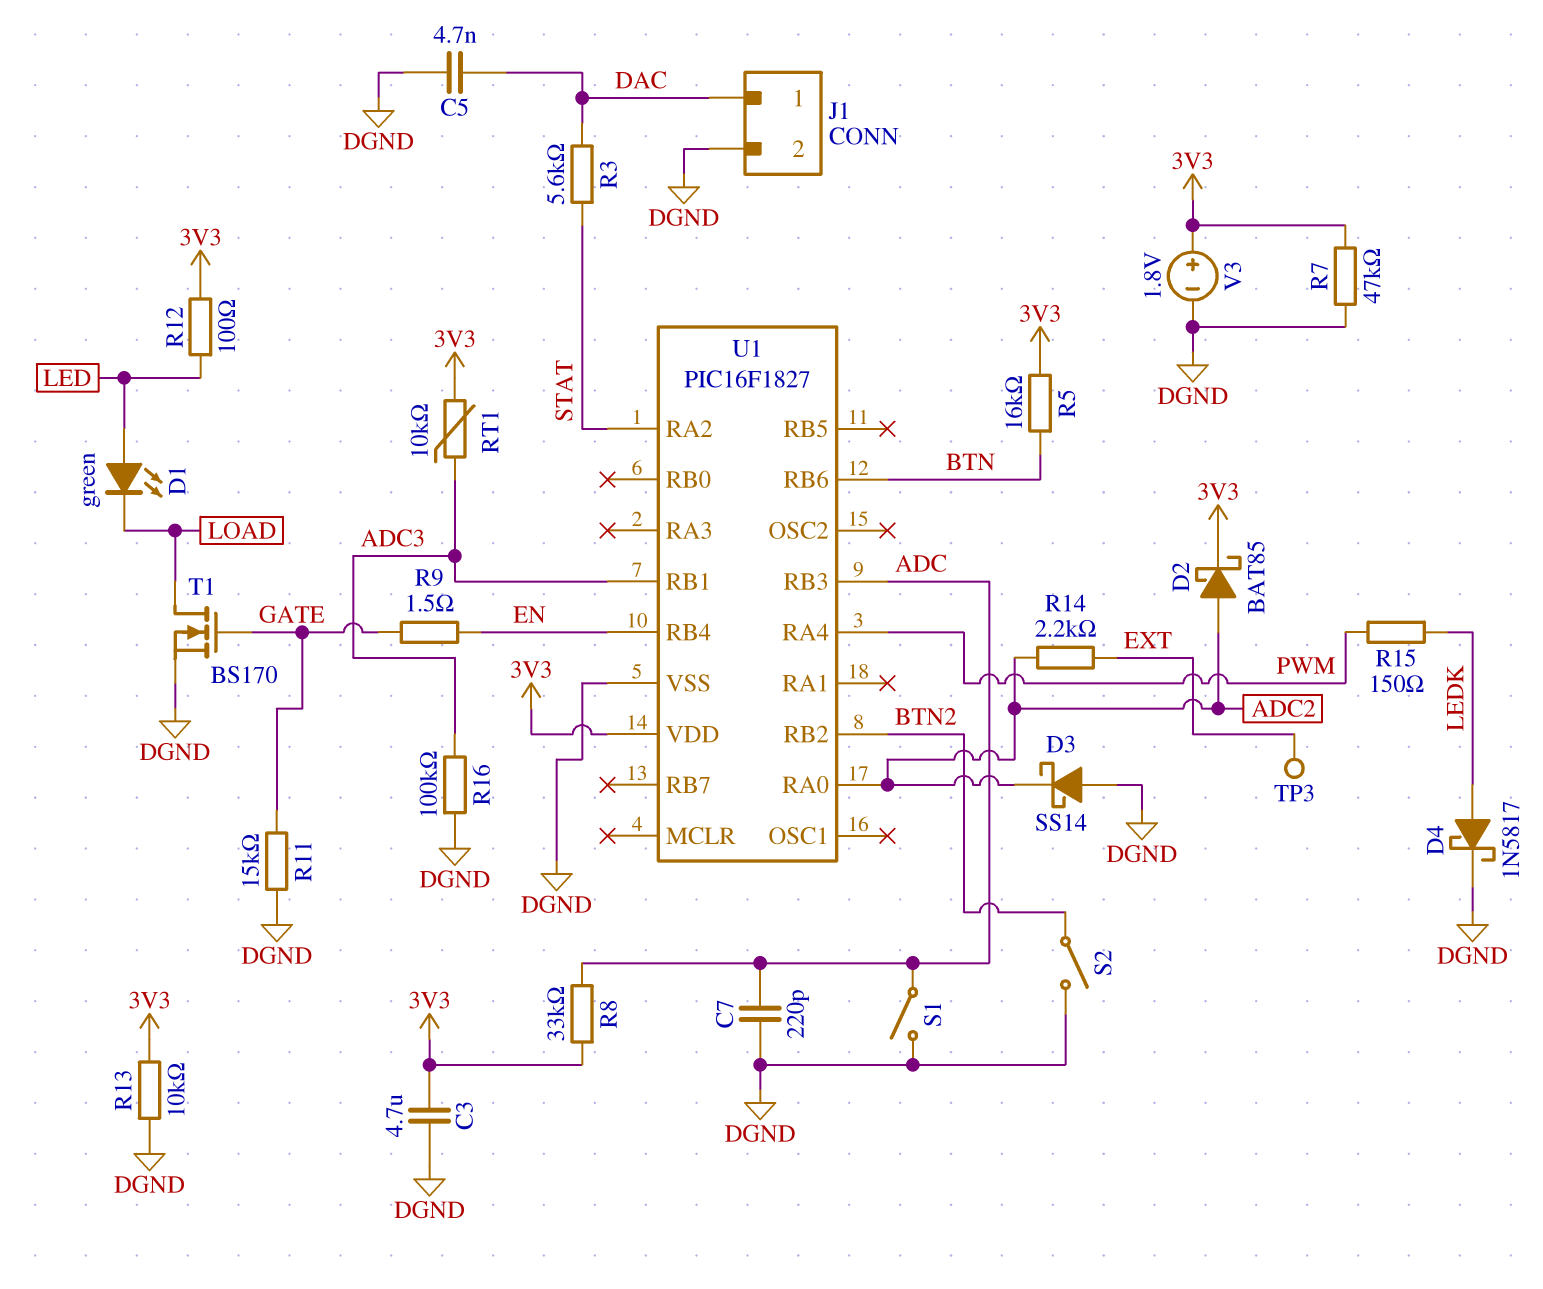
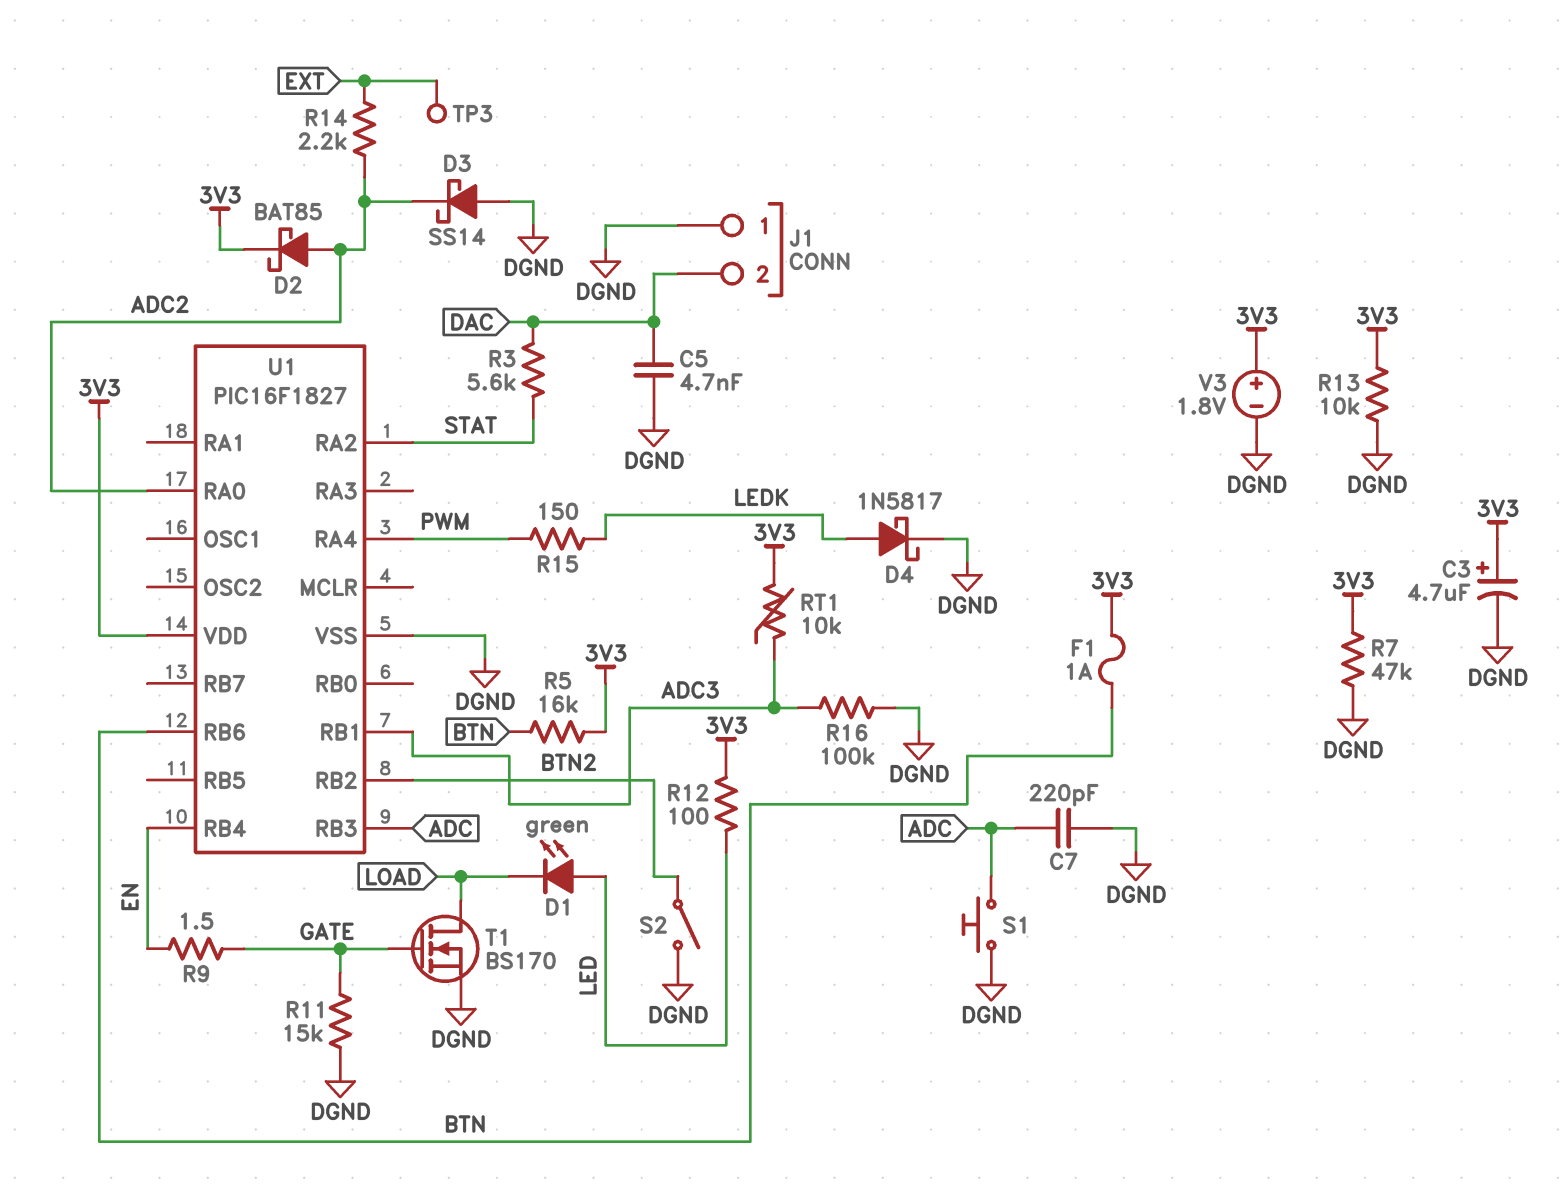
C3: 4.7uF (3V3, DGND) -> 4.7uF (plus 3V3, minus DGND)
F1: none -> 1A (3V3, BTN)
J1 pin 1: DAC -> DGND
J1 pin 2: DGND -> DAC
R8: 33k (3V3, ADC) -> none
S1: switch (ADC, DGND) -> button (ADC, DGND)

